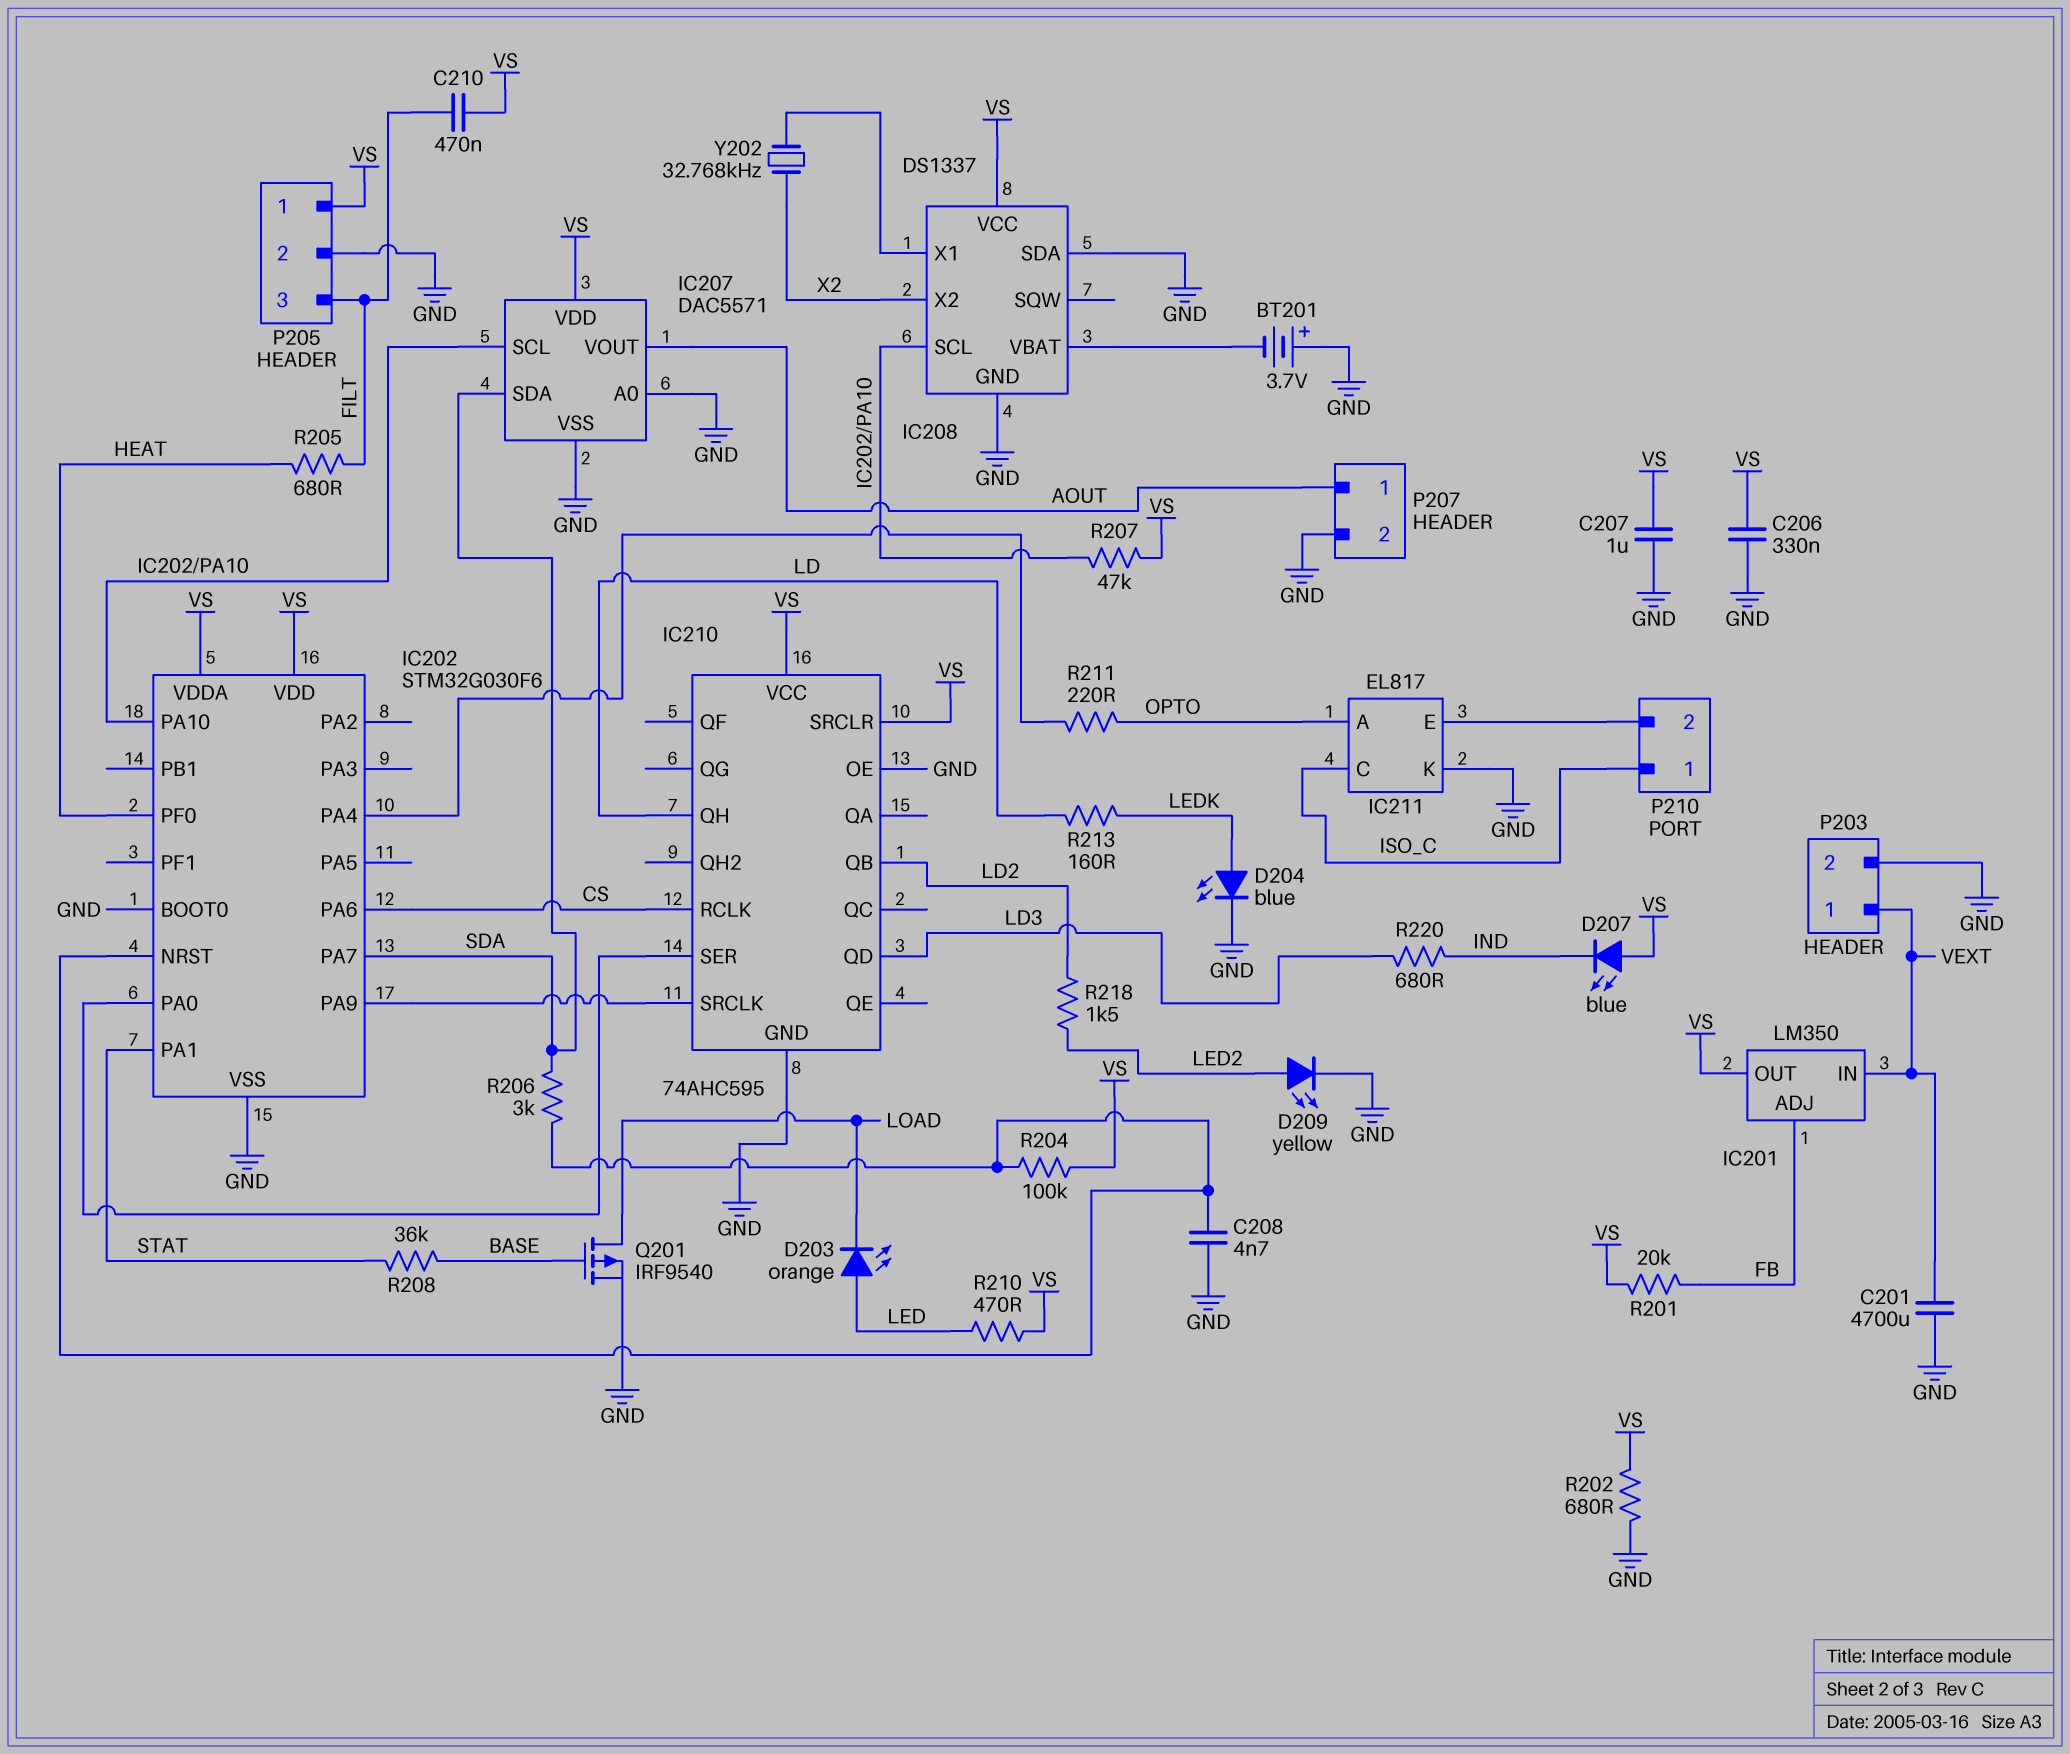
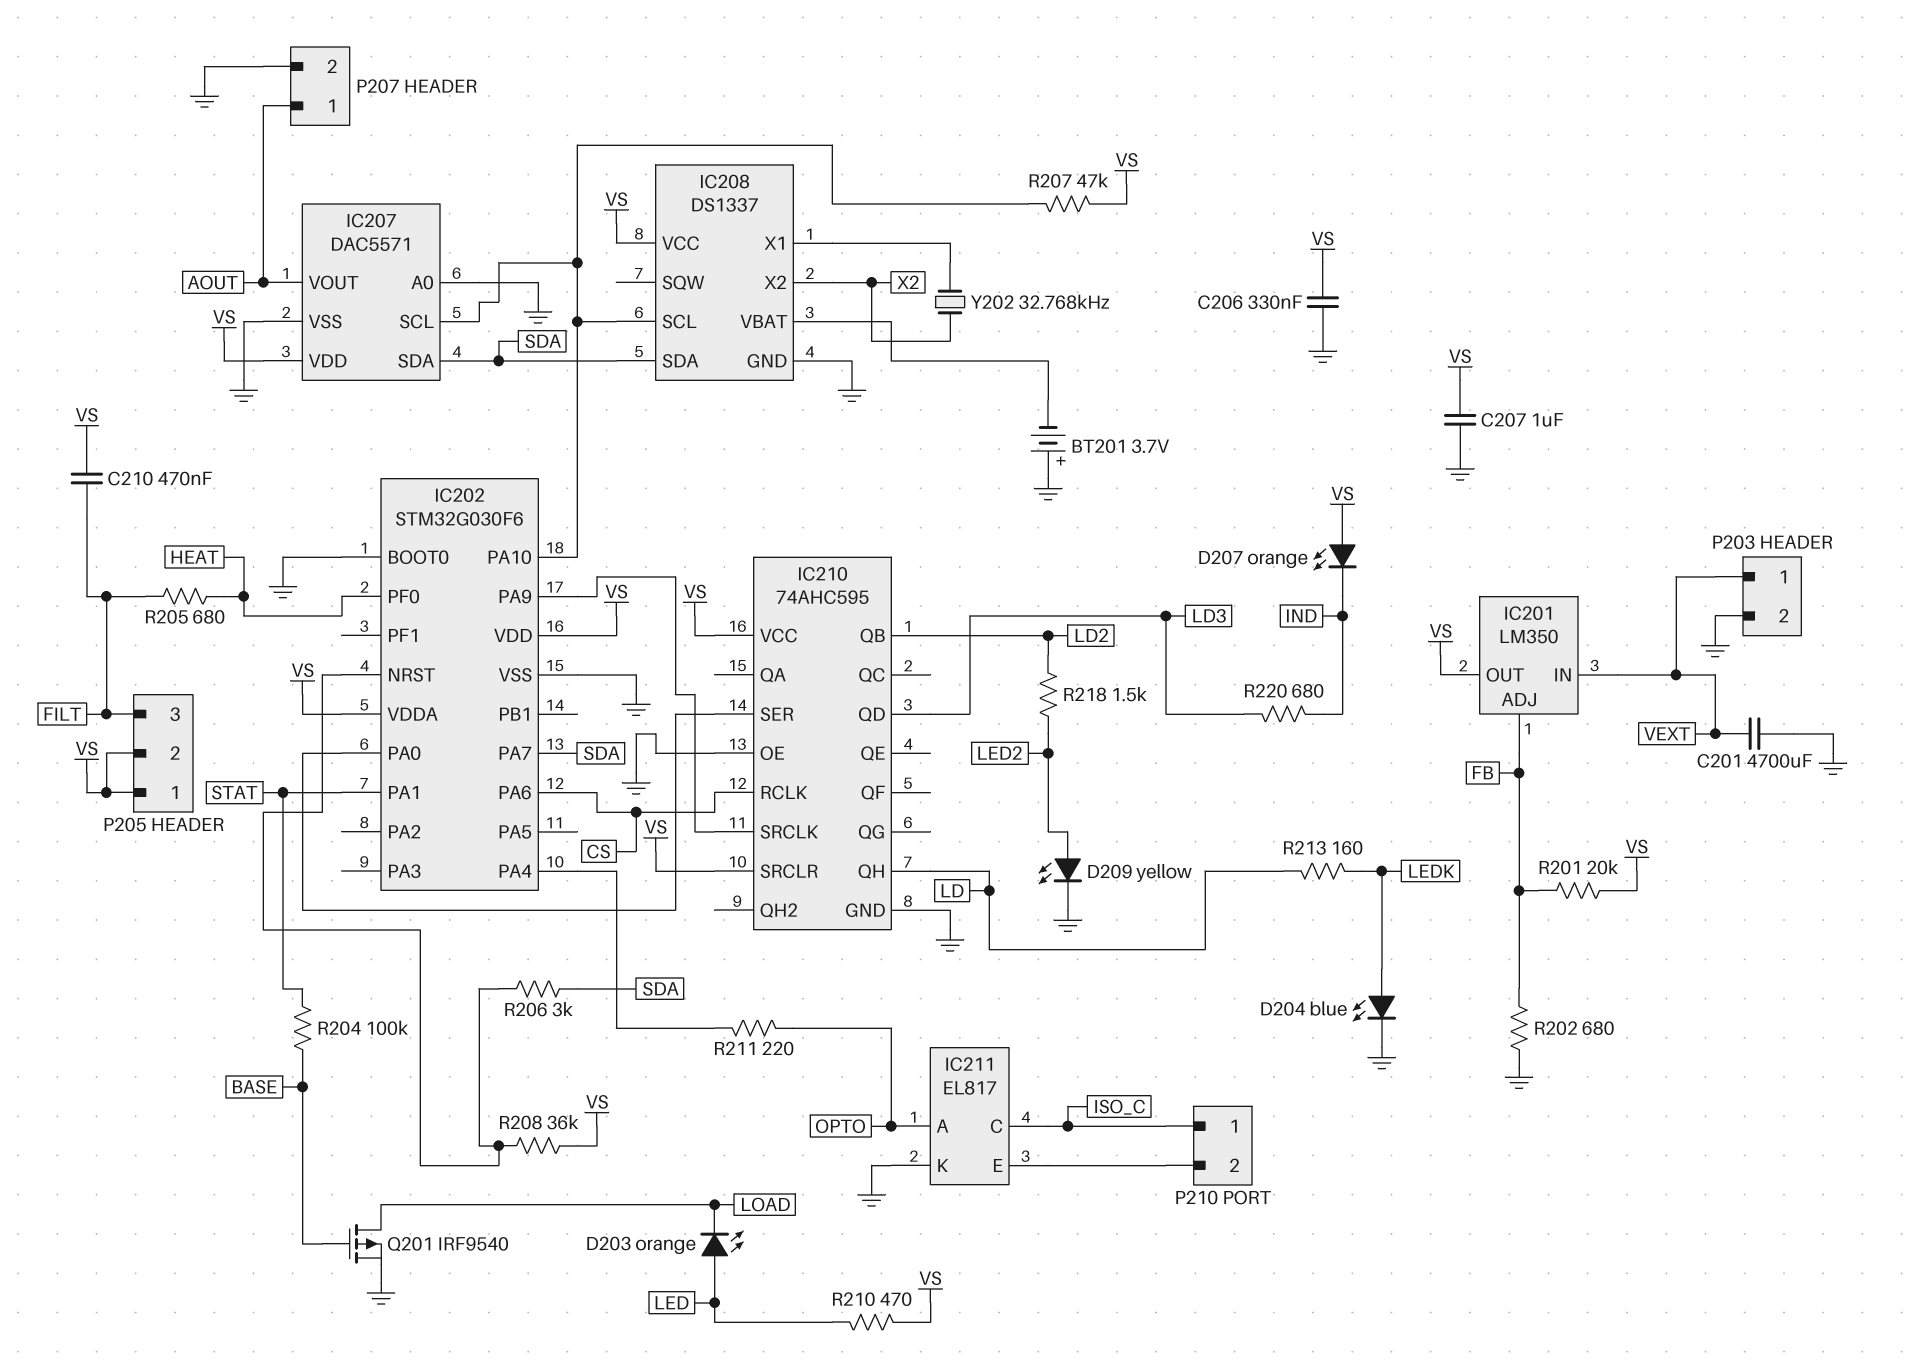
C208: 4.7nF (GND, IC202/NRST) -> none
D207: LED blue (A VS, K IND) -> LED orange (A VS, K IND)
IC208 pin SDA: GND -> SDA
P205 pin 2: GND -> VS
R202: 680 (GND, VS) -> 680 (FB, GND)
R204: 100k (IC202/NRST, VS) -> 100k (BASE, STAT)
R208: 36k (BASE, STAT) -> 36k (IC202/NRST, VS)

